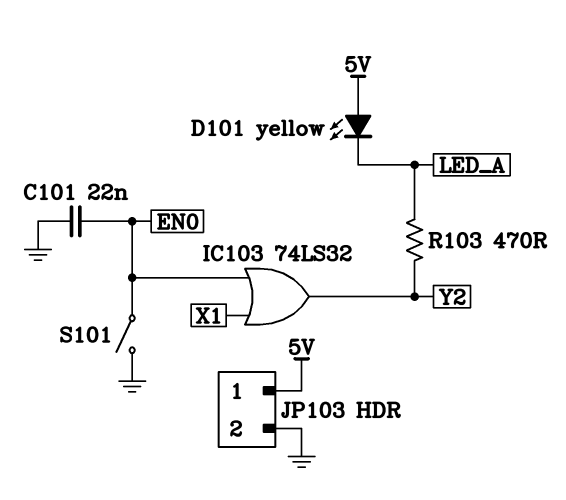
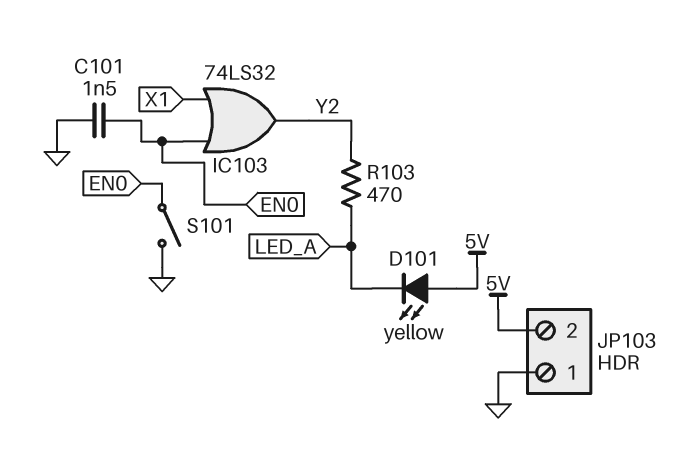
C101: 22nF (EN0, GND) -> 1.5nF (EN0, GND)
JP103 pin 1: 5V -> GND
JP103 pin 2: GND -> 5V

